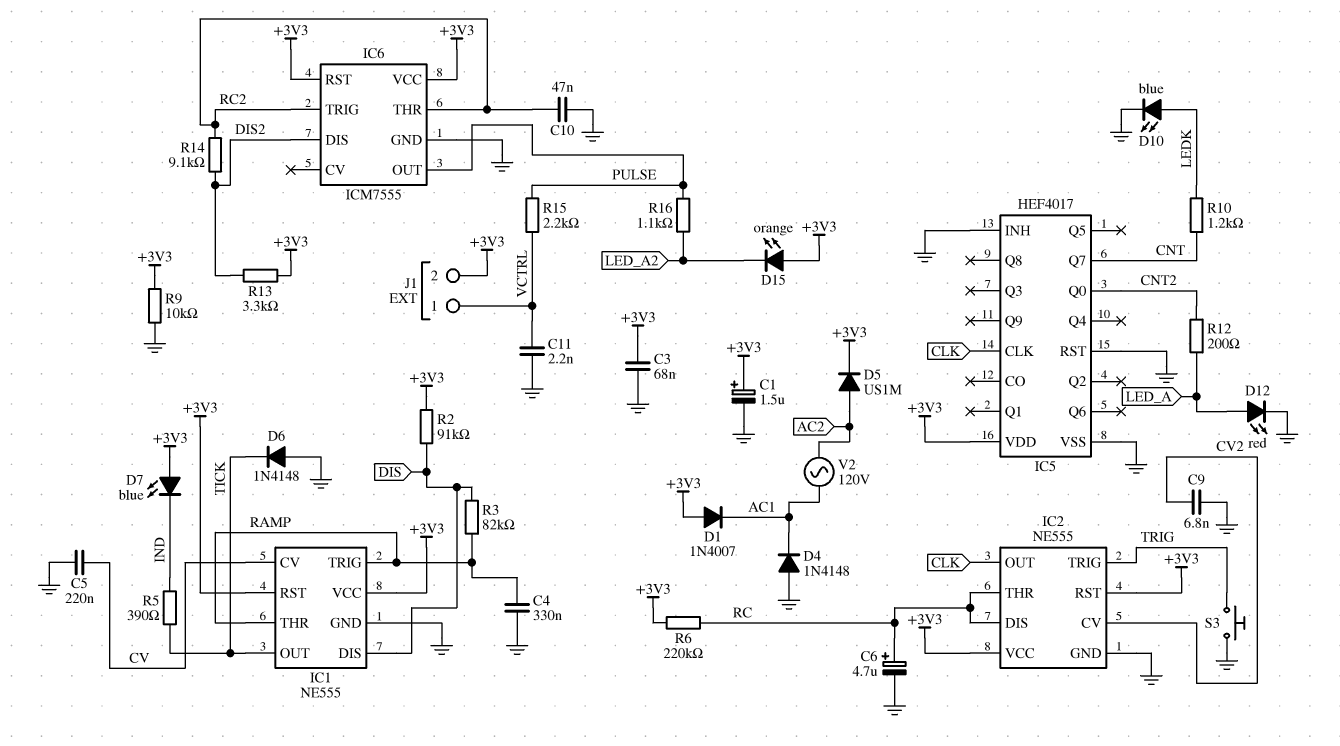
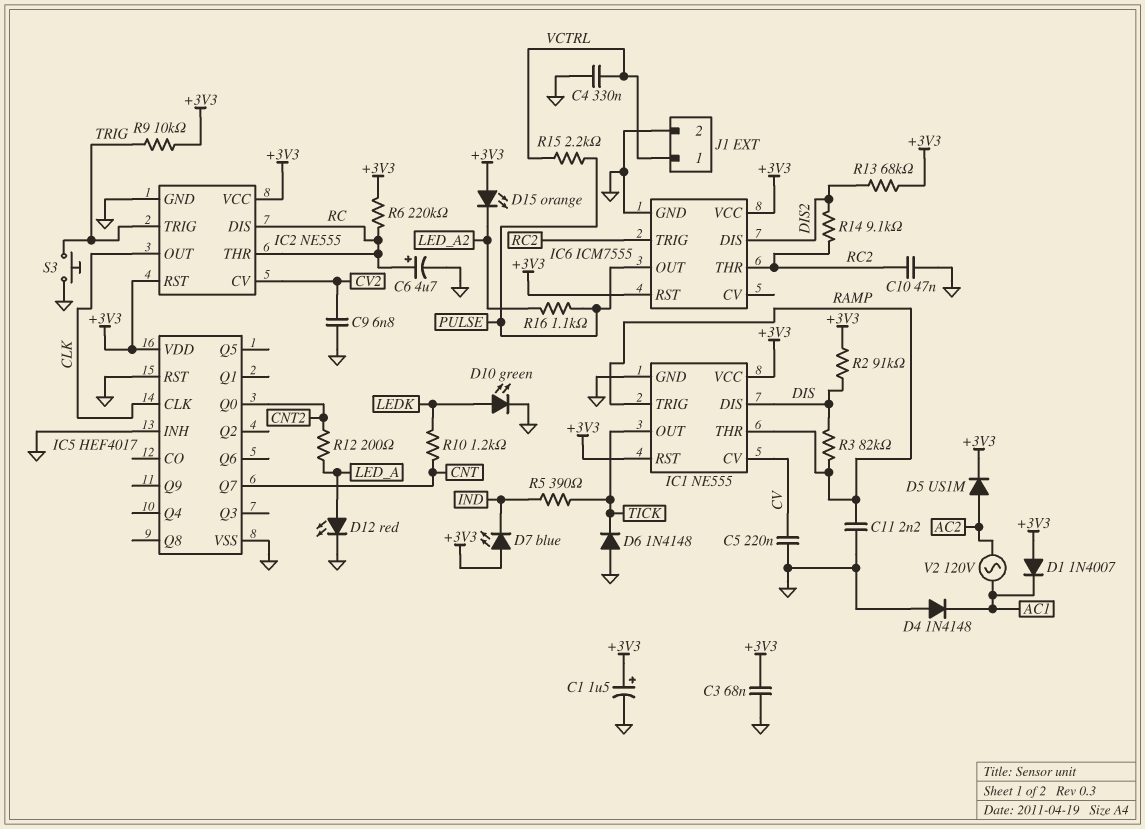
C4: 330nF (GND, RAMP) -> 330nF (GND, VCTRL)
C11: 2.2nF (GND, VCTRL) -> 2.2nF (GND, RAMP)
D10: LED blue (A LEDK, K GND) -> LED green (A LEDK, K GND)
J1 pin 2: +3V3 -> GND
R9: 10k (+3V3, GND) -> 10k (+3V3, TRIG)
R13: 3.3k (+3V3, DIS2) -> 68k (+3V3, DIS2)

